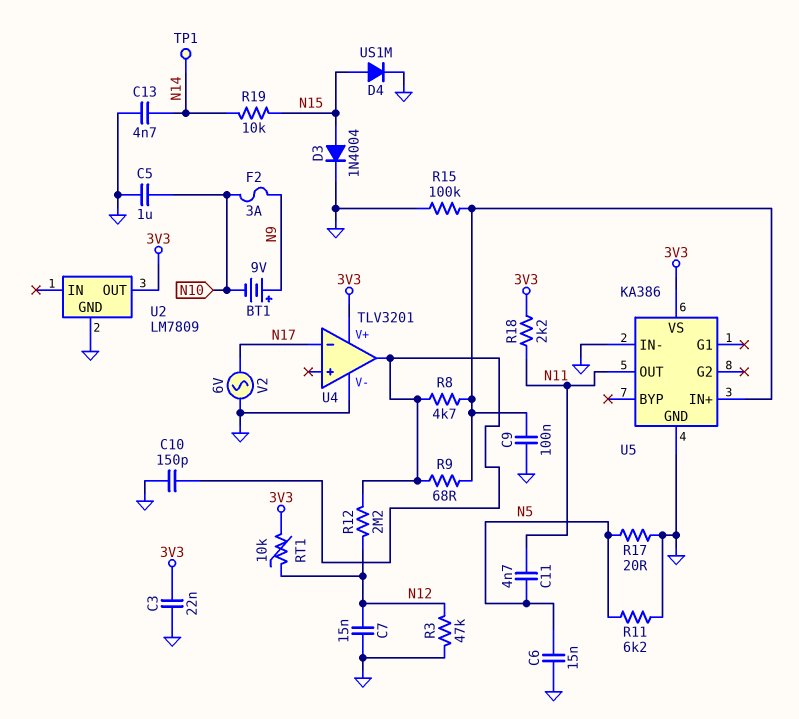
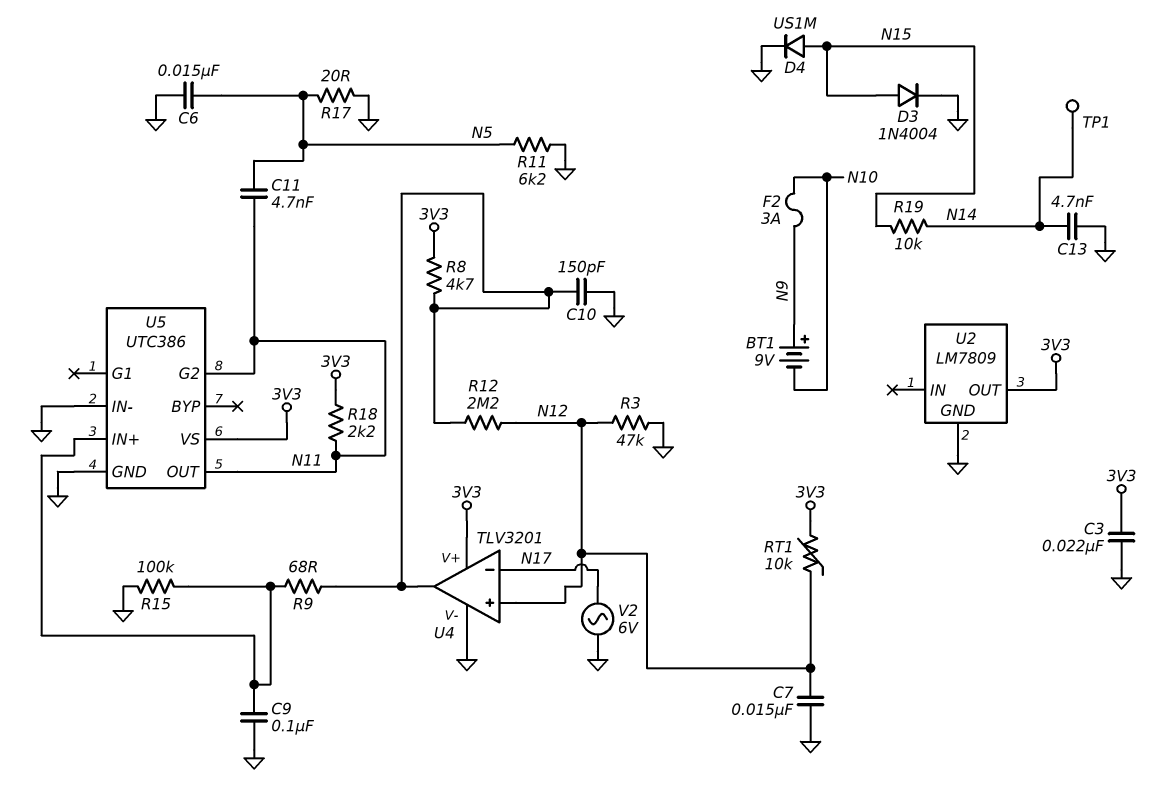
C5: 1uF (GND, N10) -> none
R8: 4.7k (U4/out, U5/IN+) -> 4.7k (3V3, U4/out)
U4 pin in+: none -> N12
U5: KA386 -> UTC386
U5 pin G2: none -> N11

